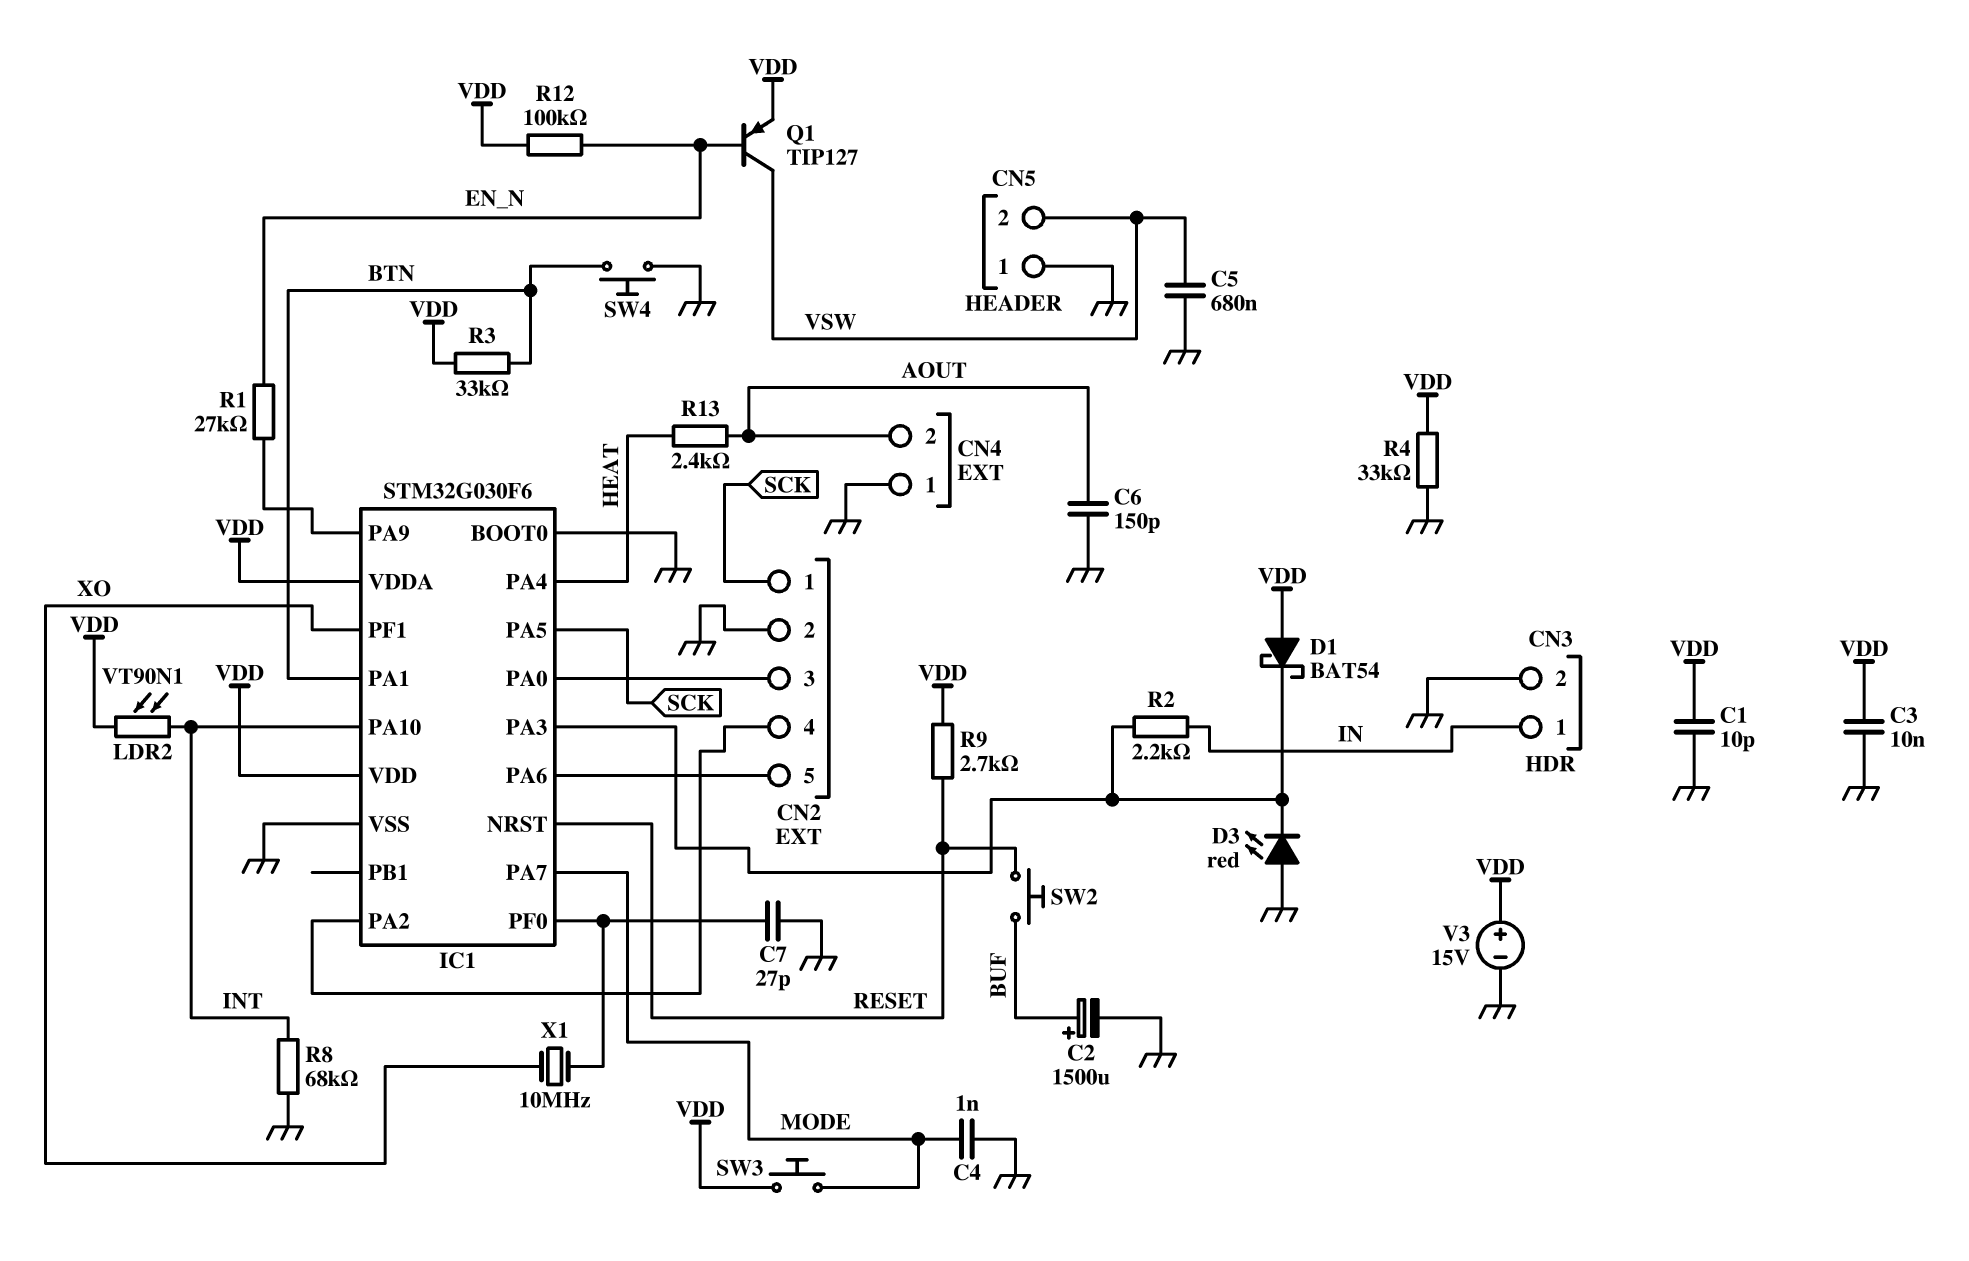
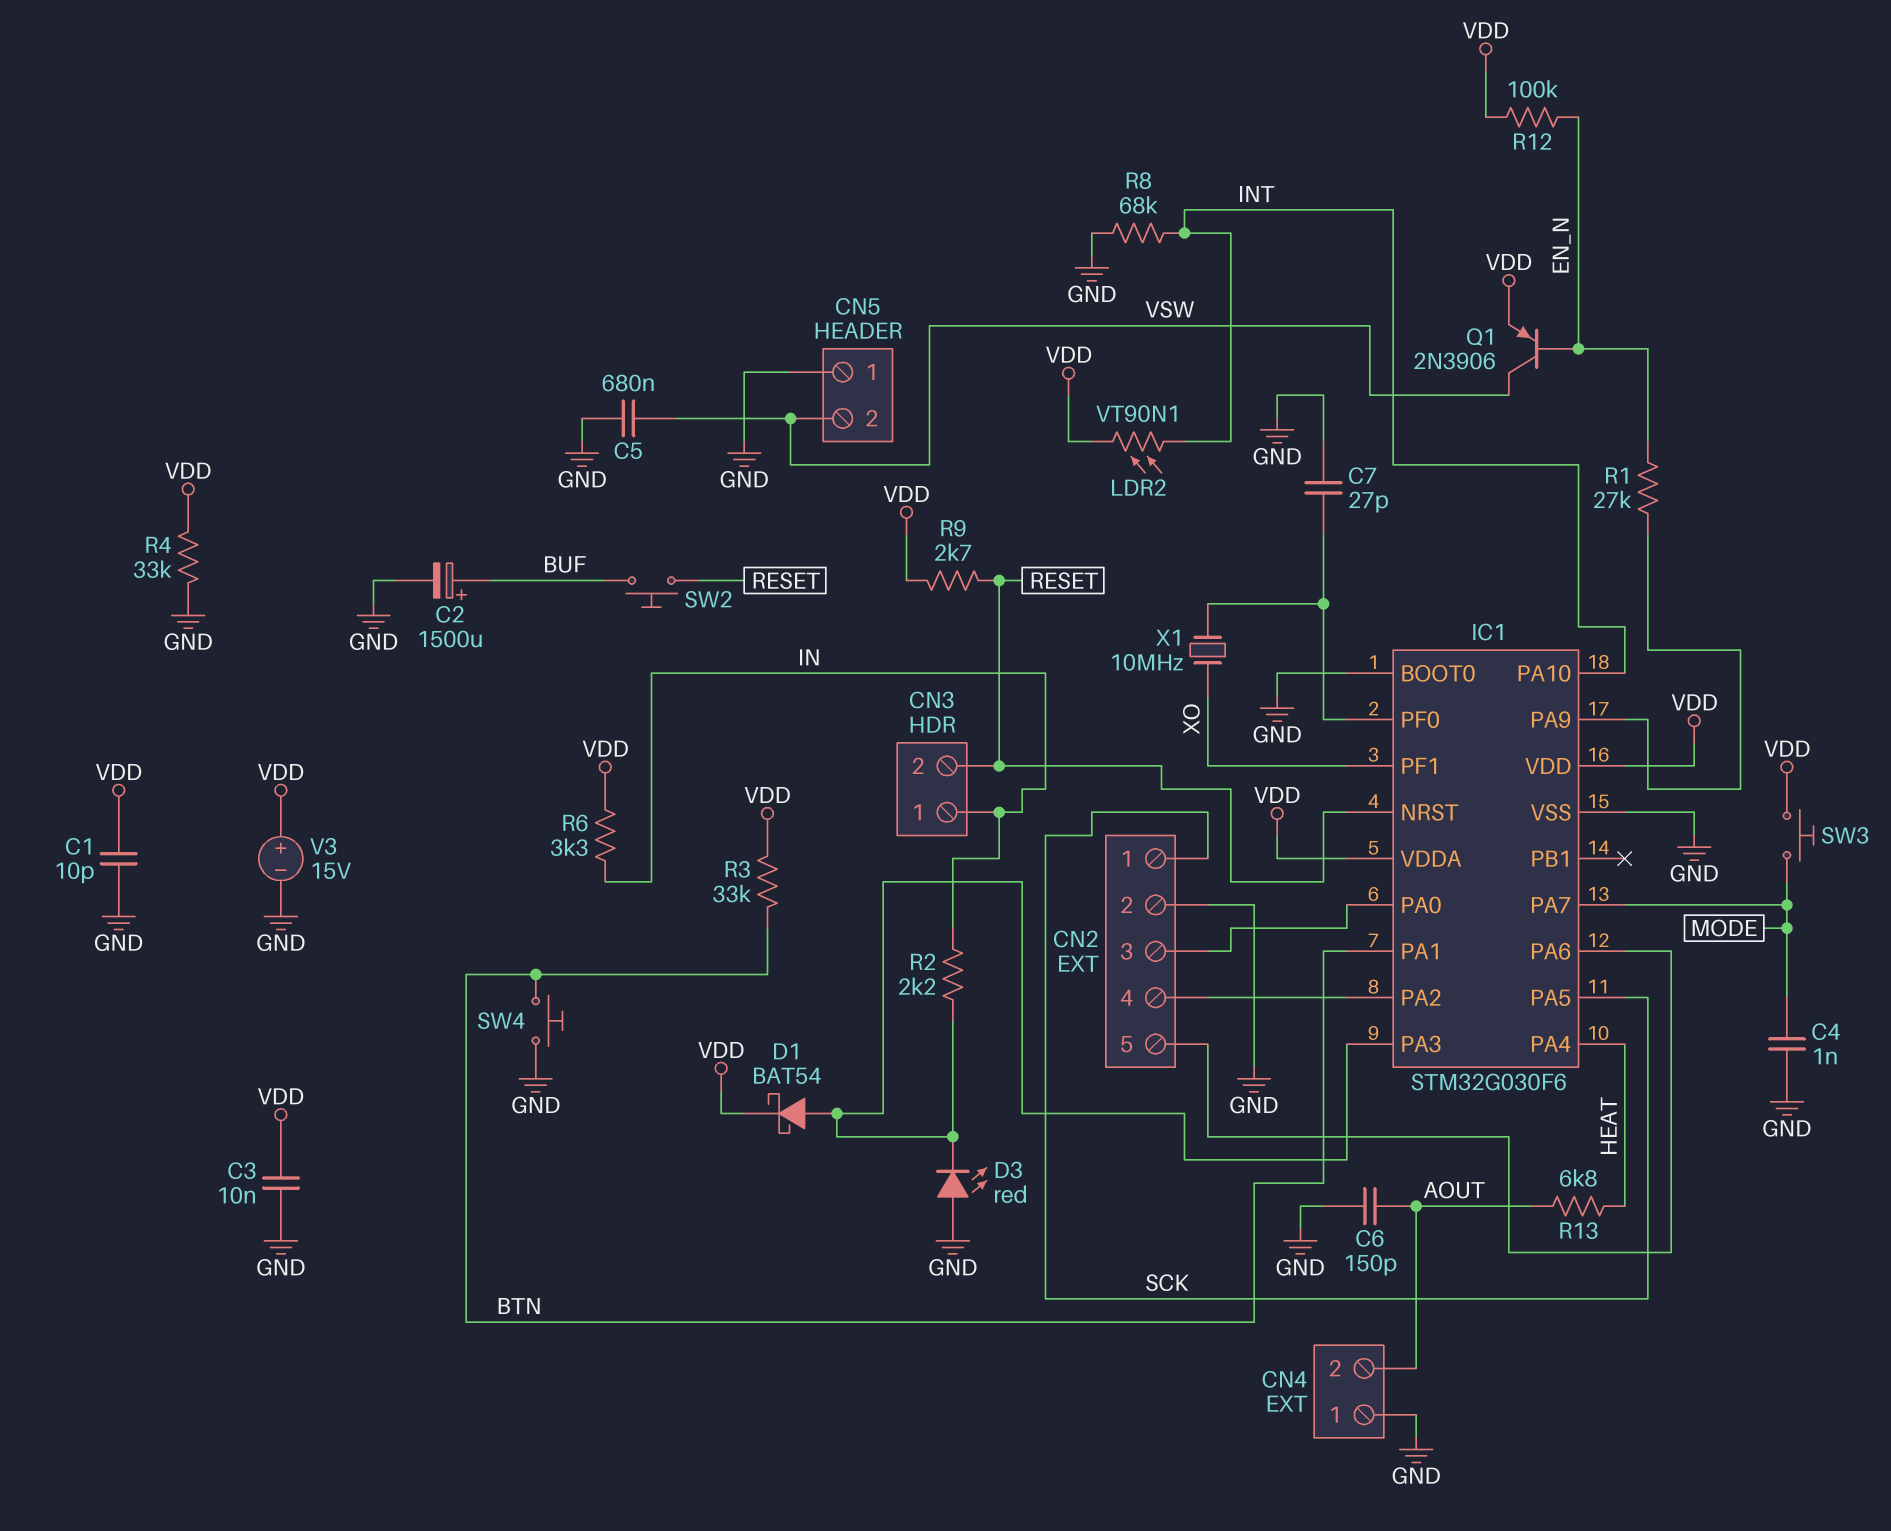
CN3 pin 2: GND -> RESET
D1: schottky BAT54 (A VDD, K IC1/PA3) -> schottky BAT54 (A IC1/PA3, K VDD)
Q1: PNP TIP127 (B EN_N, C VSW, E VDD) -> PNP 2N3906 (B EN_N, C VSW, E VDD)
R6: none -> 3.3k (IN, VDD)
R13: 2.4k (AOUT, HEAT) -> 6.8k (AOUT, HEAT)

